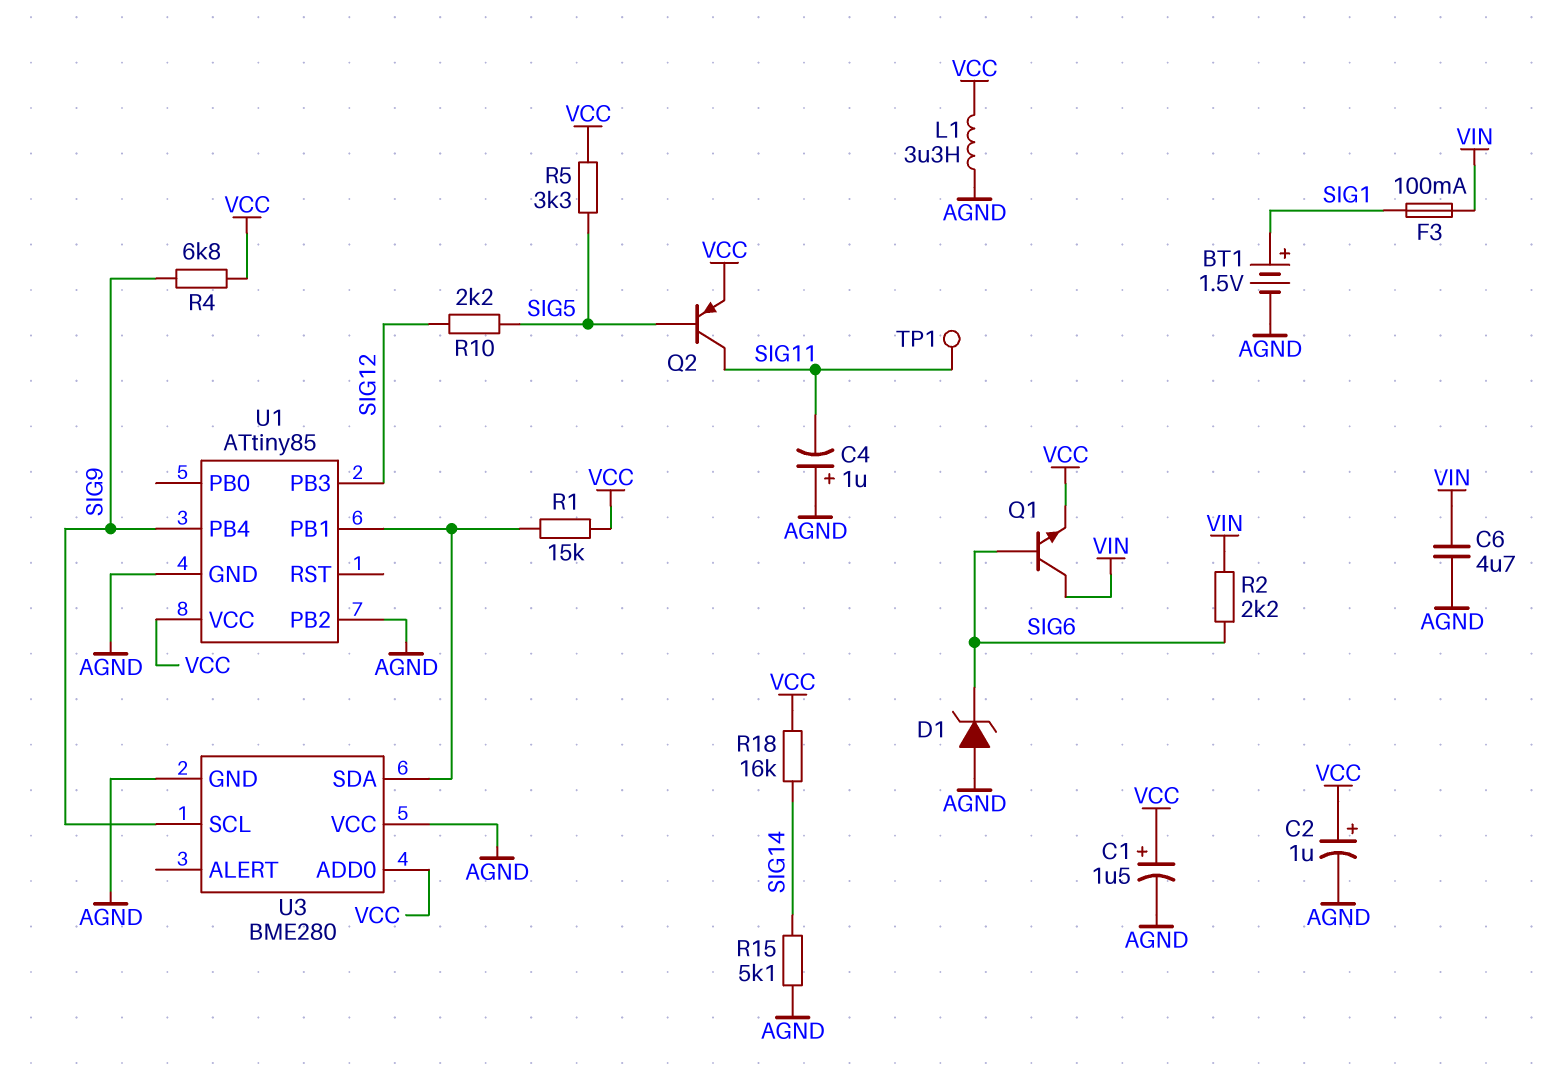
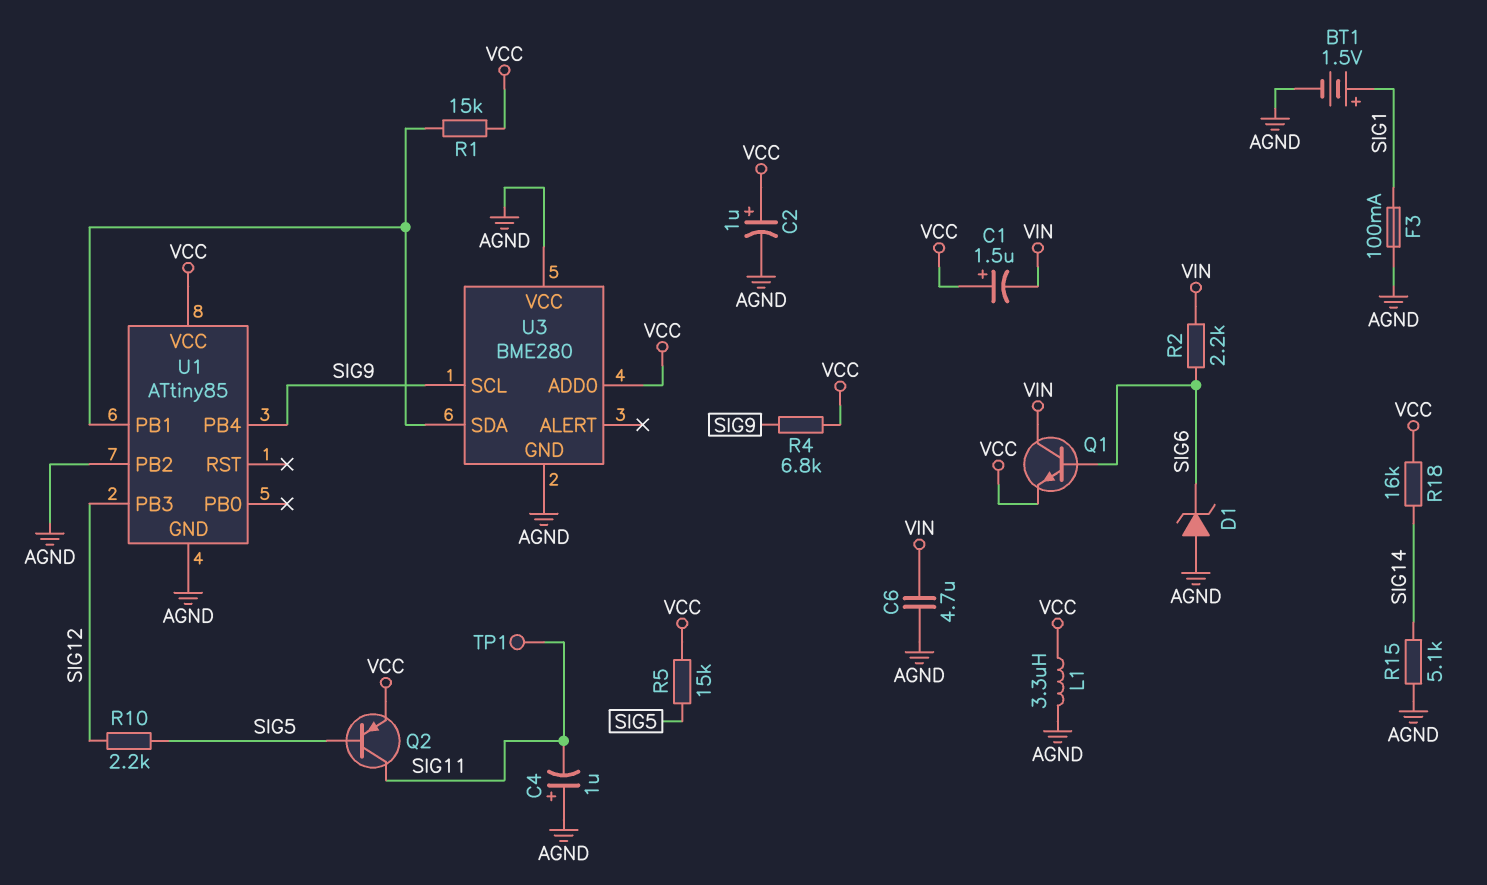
C1: 1.5uF (plus VCC, minus AGND) -> 1.5uF (plus VCC, minus VIN)
F3: 100mA (SIG1, VIN) -> 100mA (AGND, SIG1)
R5: 3.3k (SIG5, VCC) -> 15k (SIG5, VCC)

